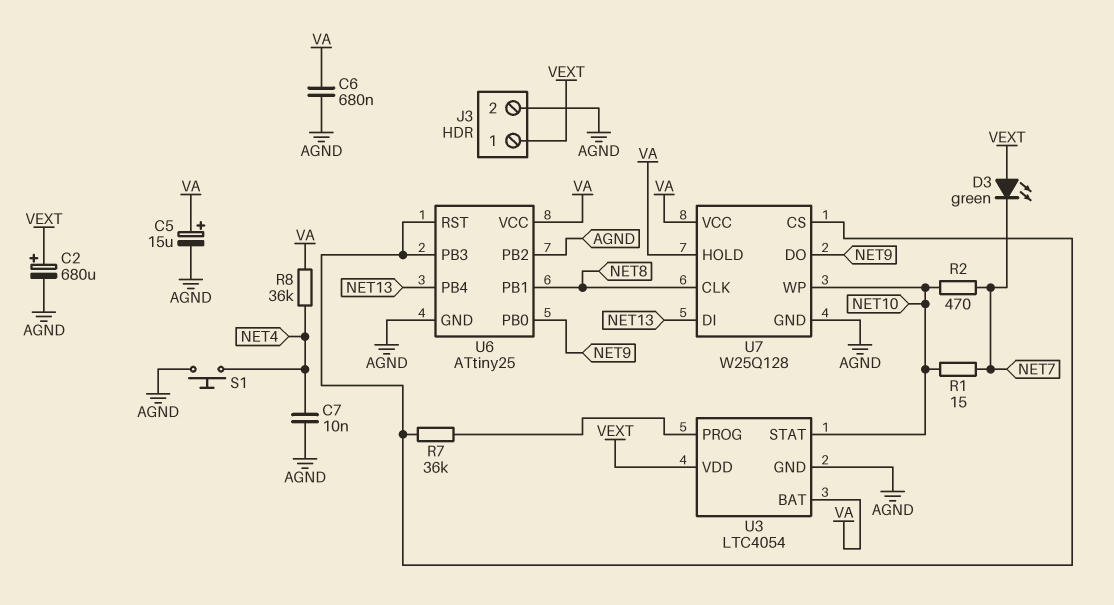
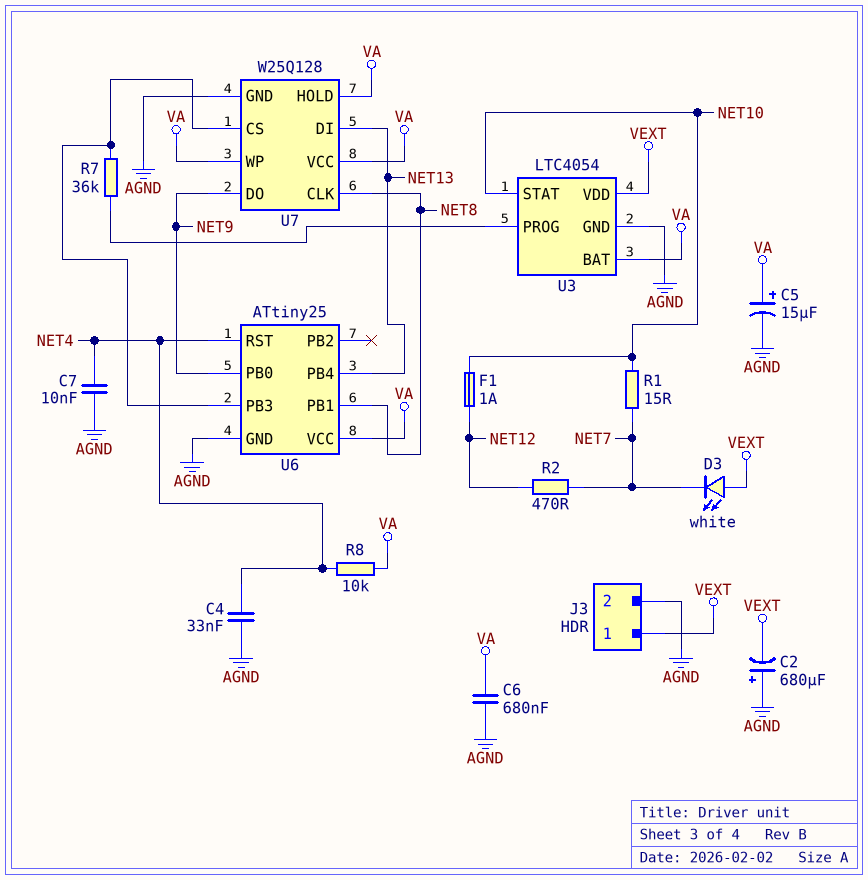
C2: 680uF (plus VEXT, minus AGND) -> 680uF (plus AGND, minus VEXT)
C4: none -> 33nF (AGND, NET4)
D3: LED green (A VEXT, K NET7) -> LED white (A VEXT, K NET7)
F1: none -> 1A (NET10, NET12)
R2: 470 (NET7, NET10) -> 470 (NET7, NET12)
R8: 36k (NET4, VA) -> 10k (NET4, VA)
S1: button (AGND, NET4) -> none
U6 pin PB2: AGND -> none
U6 pin RST: U6/PB3 -> NET4
U7 pin WP: NET10 -> VA

